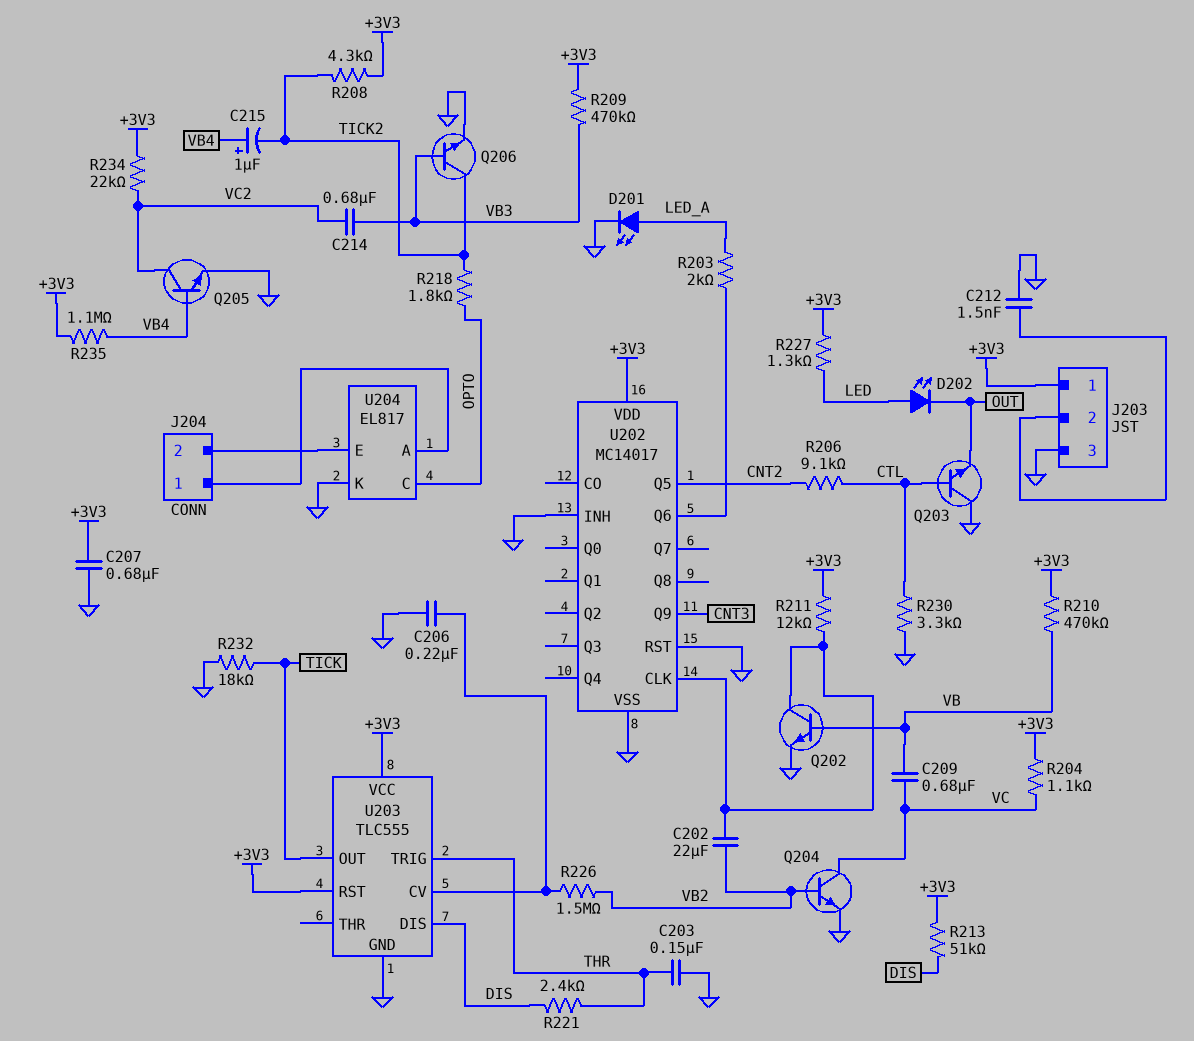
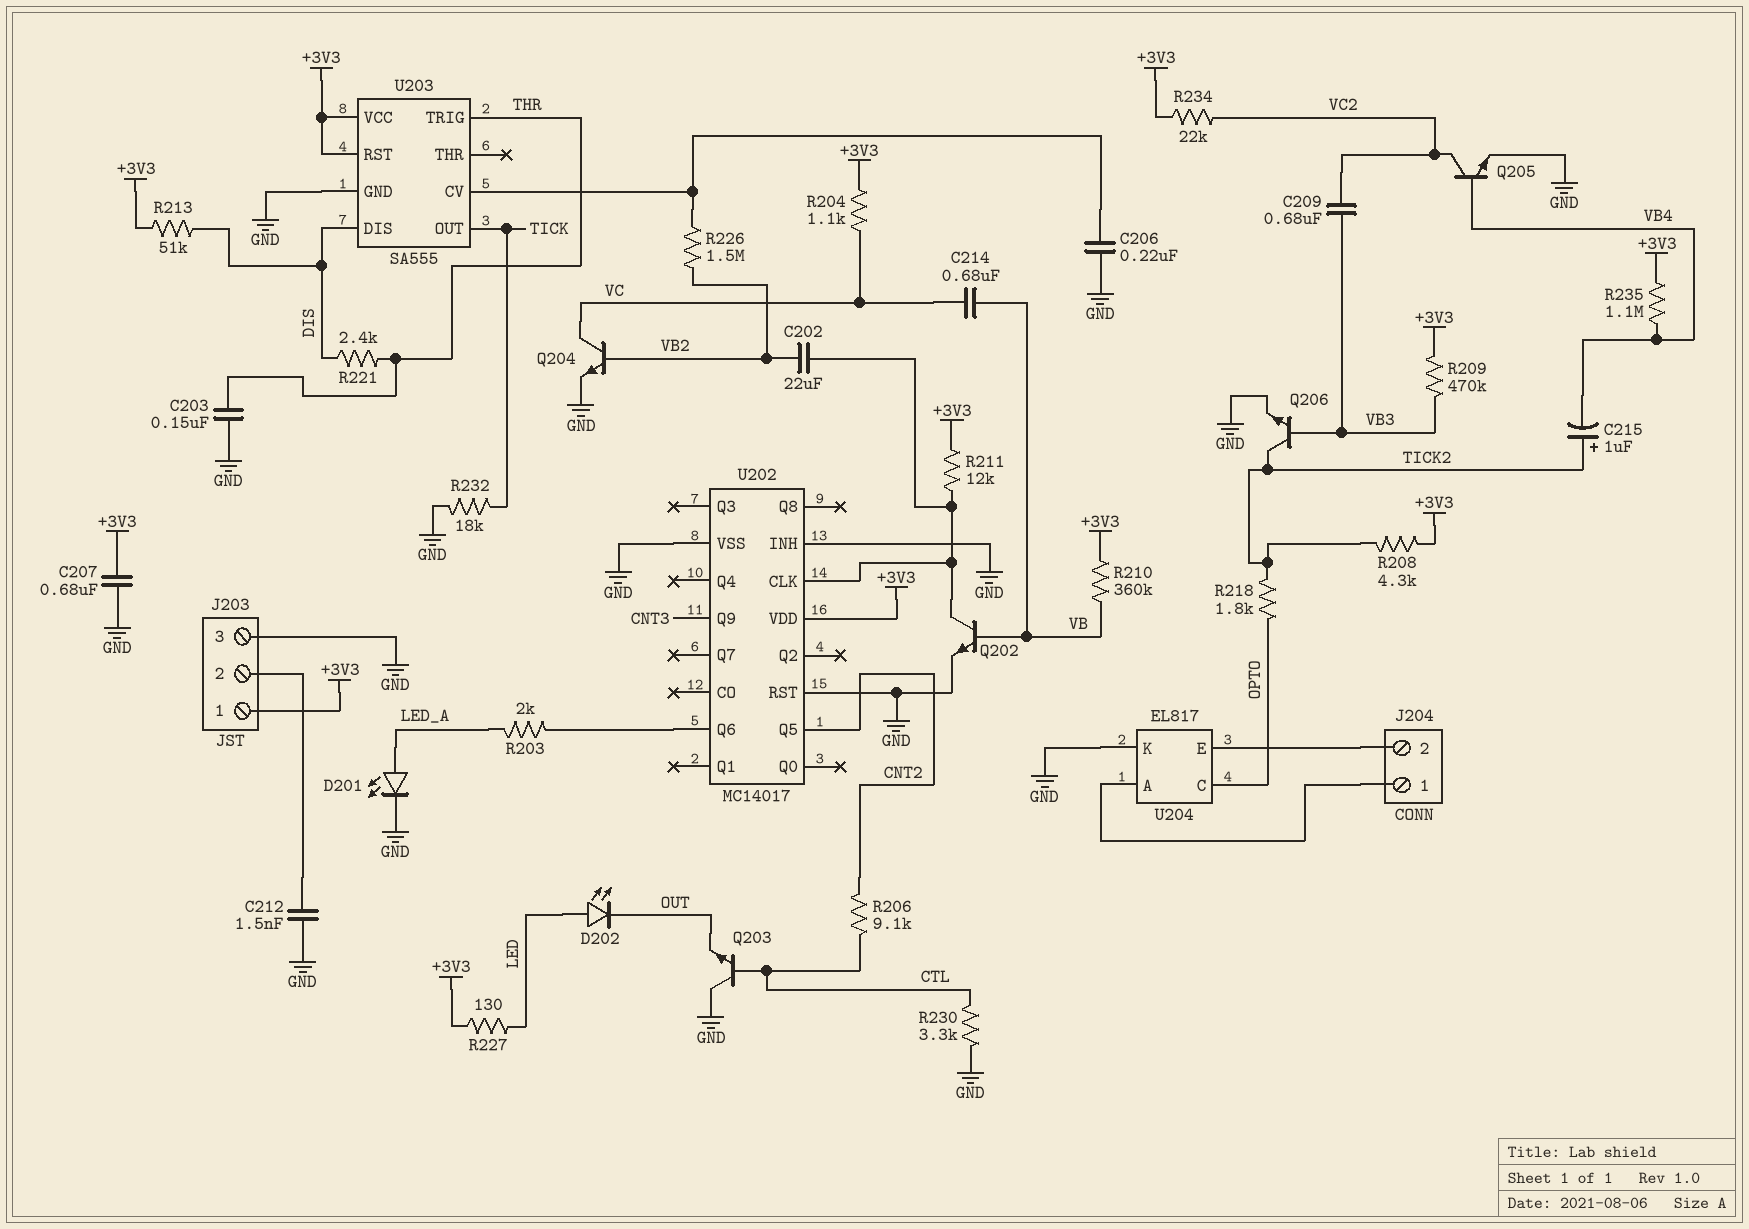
C209: 680nF (VB, VC) -> 680nF (VB3, VC2)
C214: 680nF (VB3, VC2) -> 680nF (VB, VC)
C215: 1uF (plus VB4, minus TICK2) -> 1uF (plus TICK2, minus VB4)
R210: 470k (+3V3, VB) -> 360k (+3V3, VB)
R227: 1.3k (+3V3, LED) -> 130 (+3V3, LED)
U203: TLC555 -> SA555

